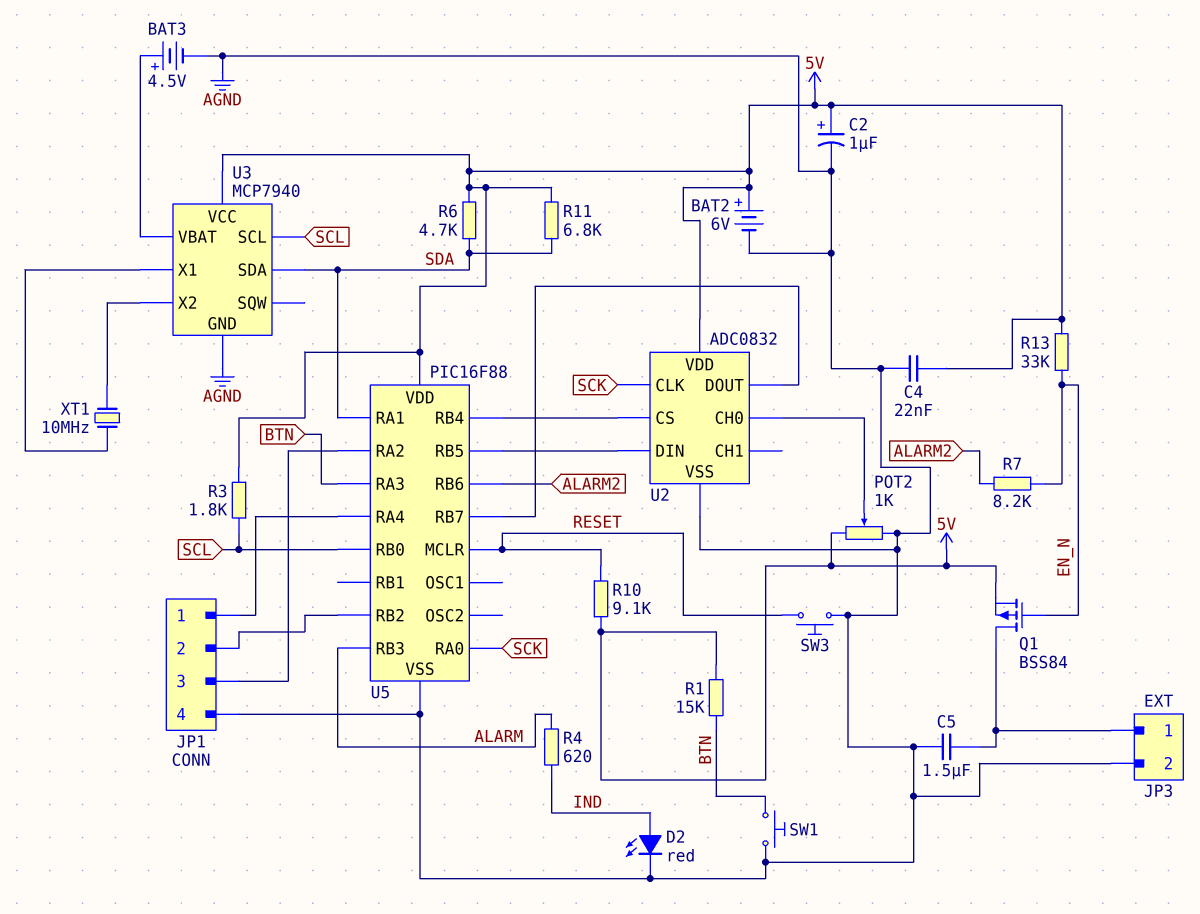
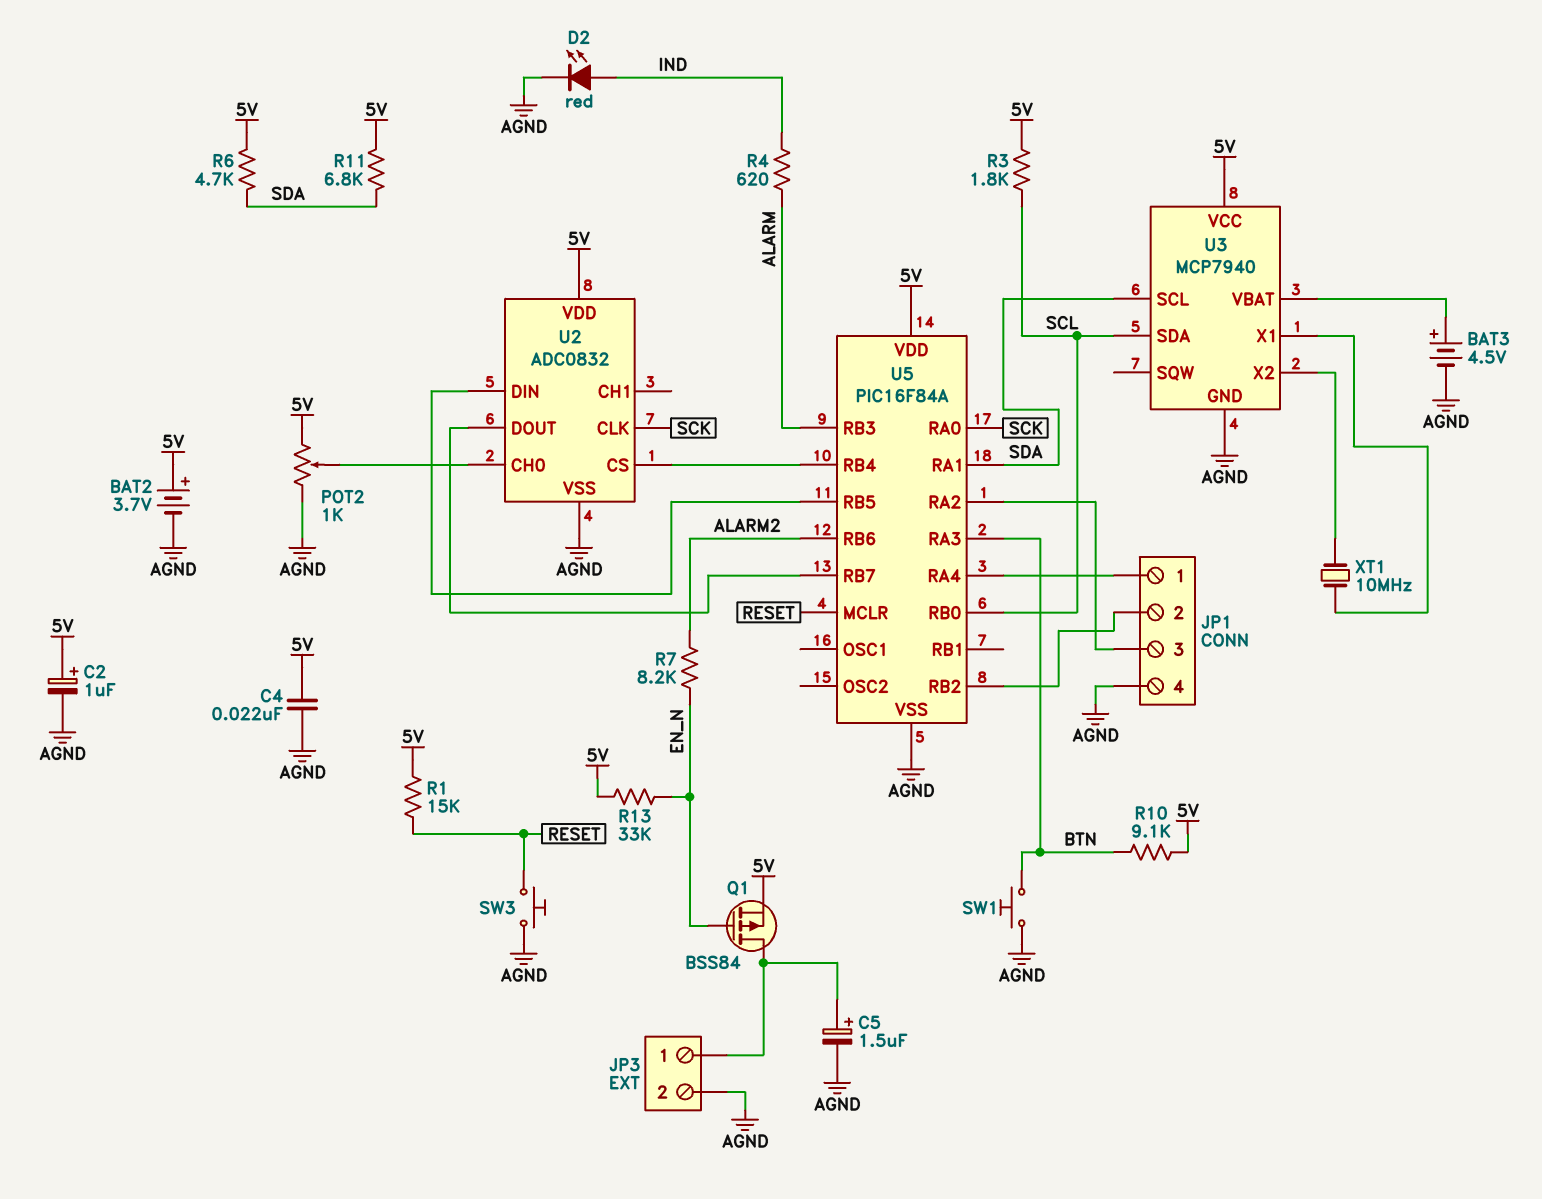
BAT2: 6V (plus 5V, minus AGND) -> 3.7V (plus 5V, minus AGND)
C5: 1.5uF (AGND, JP3/1) -> 1.5uF (plus JP3/1, minus AGND)
R1: 15k (5V, BTN) -> 15k (5V, RESET)
R10: 9.1k (5V, RESET) -> 9.1k (5V, BTN)
U3 pin SCL: SCL -> SDA
U3 pin SDA: SDA -> SCL
U5: PIC16F88 -> PIC16F84A

